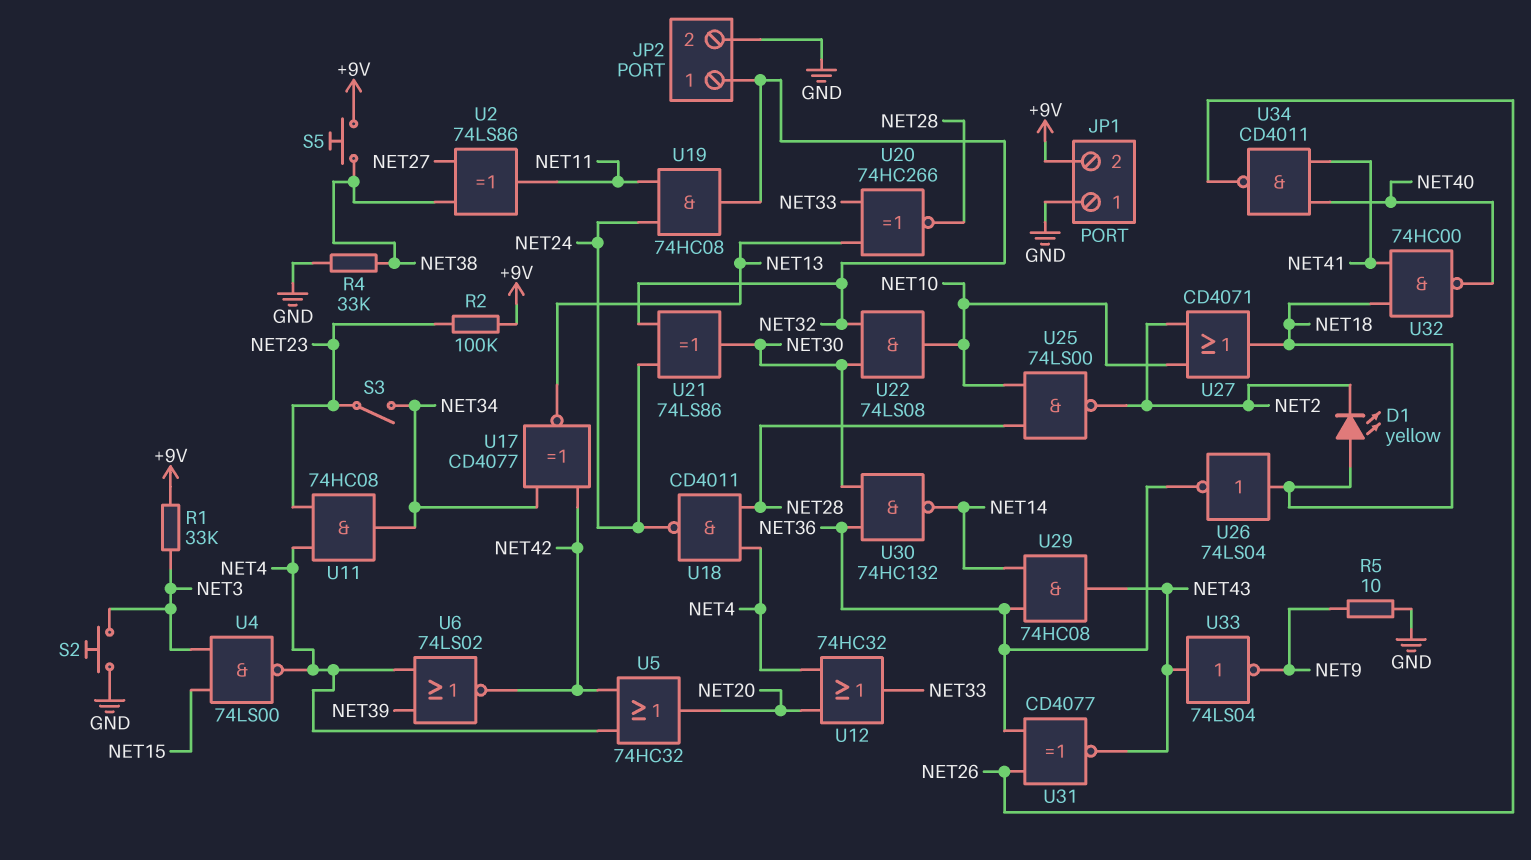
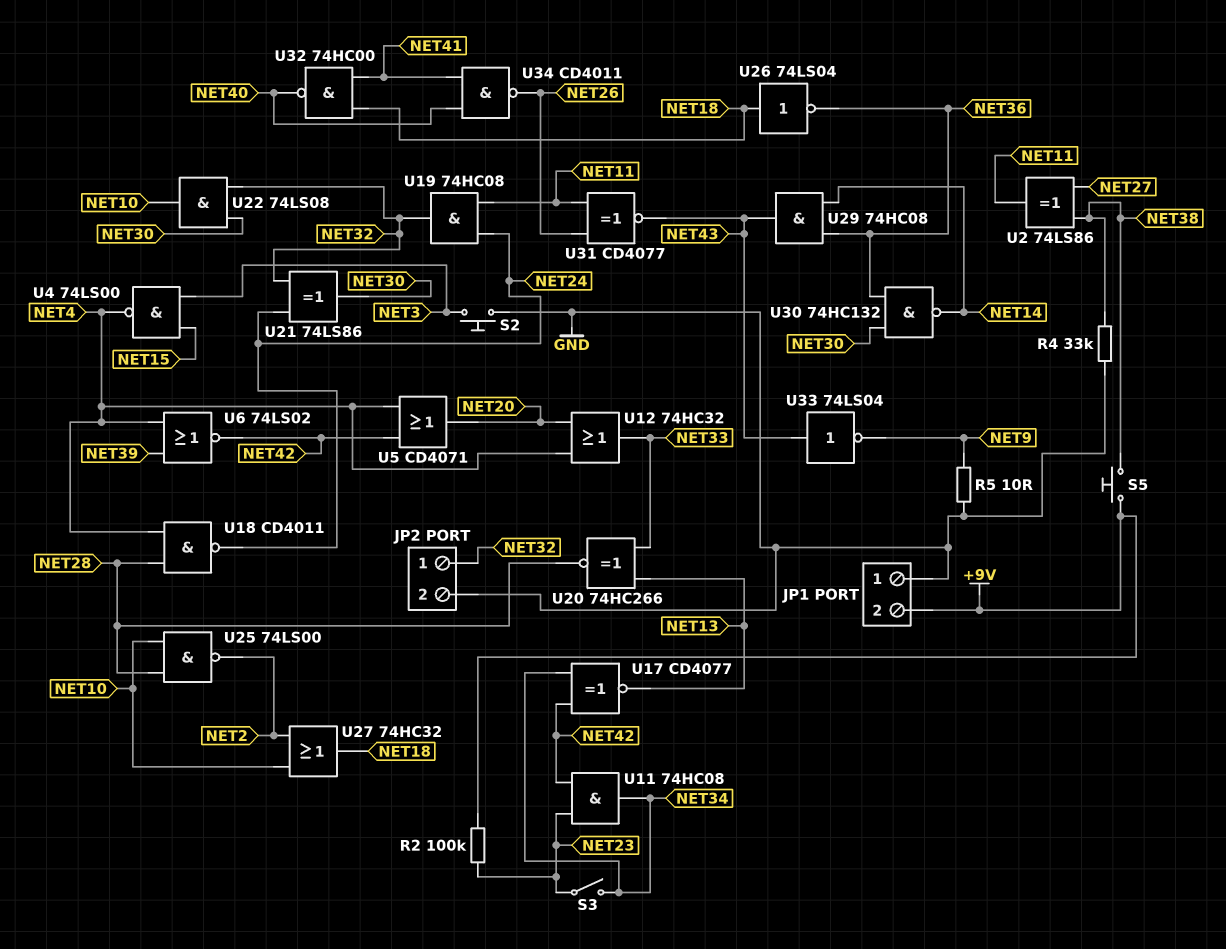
D1: LED yellow (A NET18, K NET2) -> none
R1: 33k (+9V, NET3) -> none
U5: OR 74HC32 (in NET4, in NET42, out NET20) -> OR CD4071 (in NET4, in NET42, out NET20)
U11: AND 74HC08 (in NET4, in NET23, out NET34) -> AND 74HC08 (in NET23, in NET42, out NET34)
U27: OR CD4071 (in NET2, in NET10, out NET18) -> OR 74HC32 (in NET2, in NET10, out NET18)
U31: XNOR CD4077 (in NET26, in NET36, out NET43) -> XNOR CD4077 (in NET11, in NET26, out NET43)

